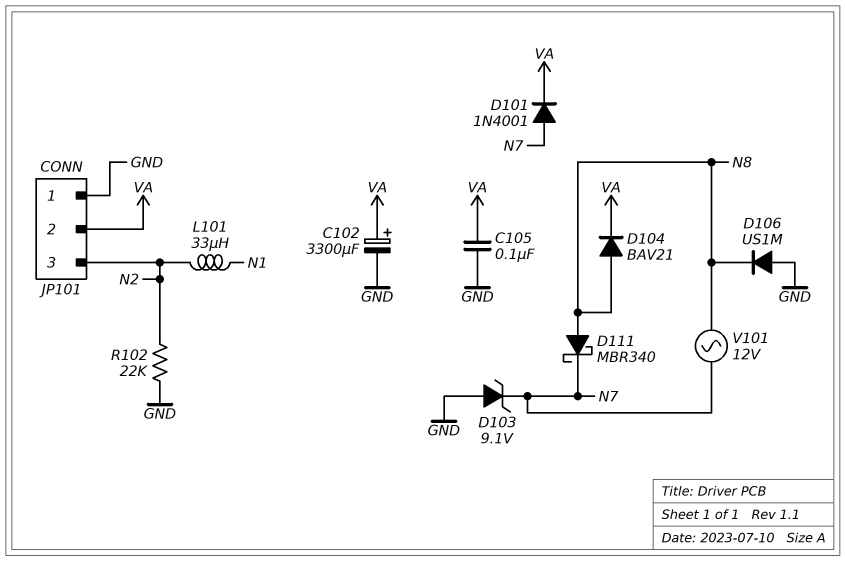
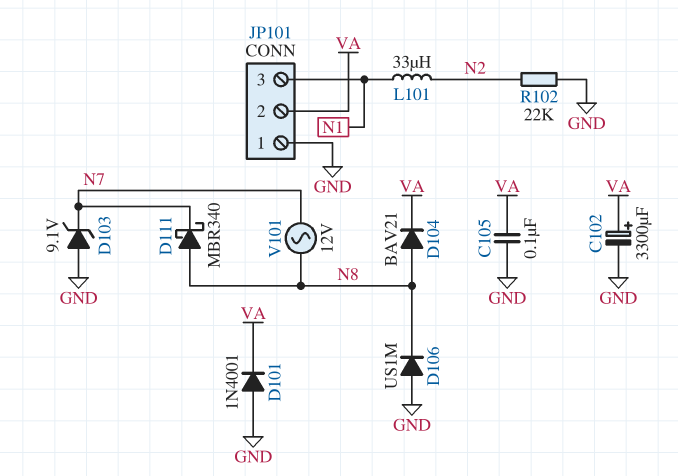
D101: diode 1N4001 (A N7, K VA) -> diode 1N4001 (A GND, K VA)
JP101 pin 3: N2 -> N1

